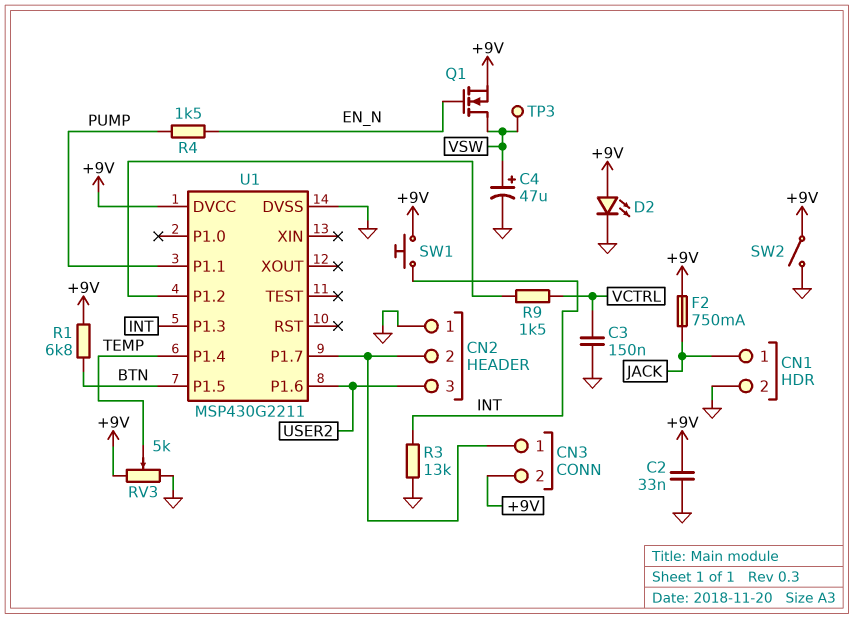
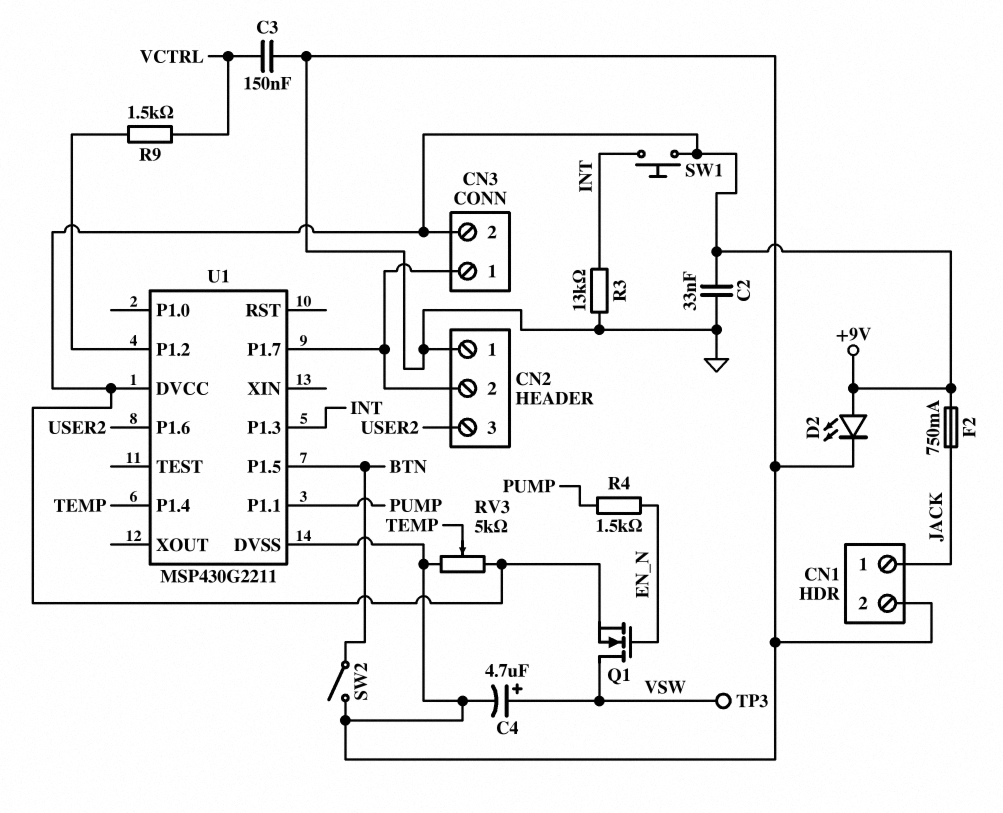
C4: 47uF (plus VSW, minus GND) -> 4.7uF (plus VSW, minus GND)
R1: 6.8k (+9V, BTN) -> none
SW2: switch (+9V, GND) -> switch (BTN, GND)

